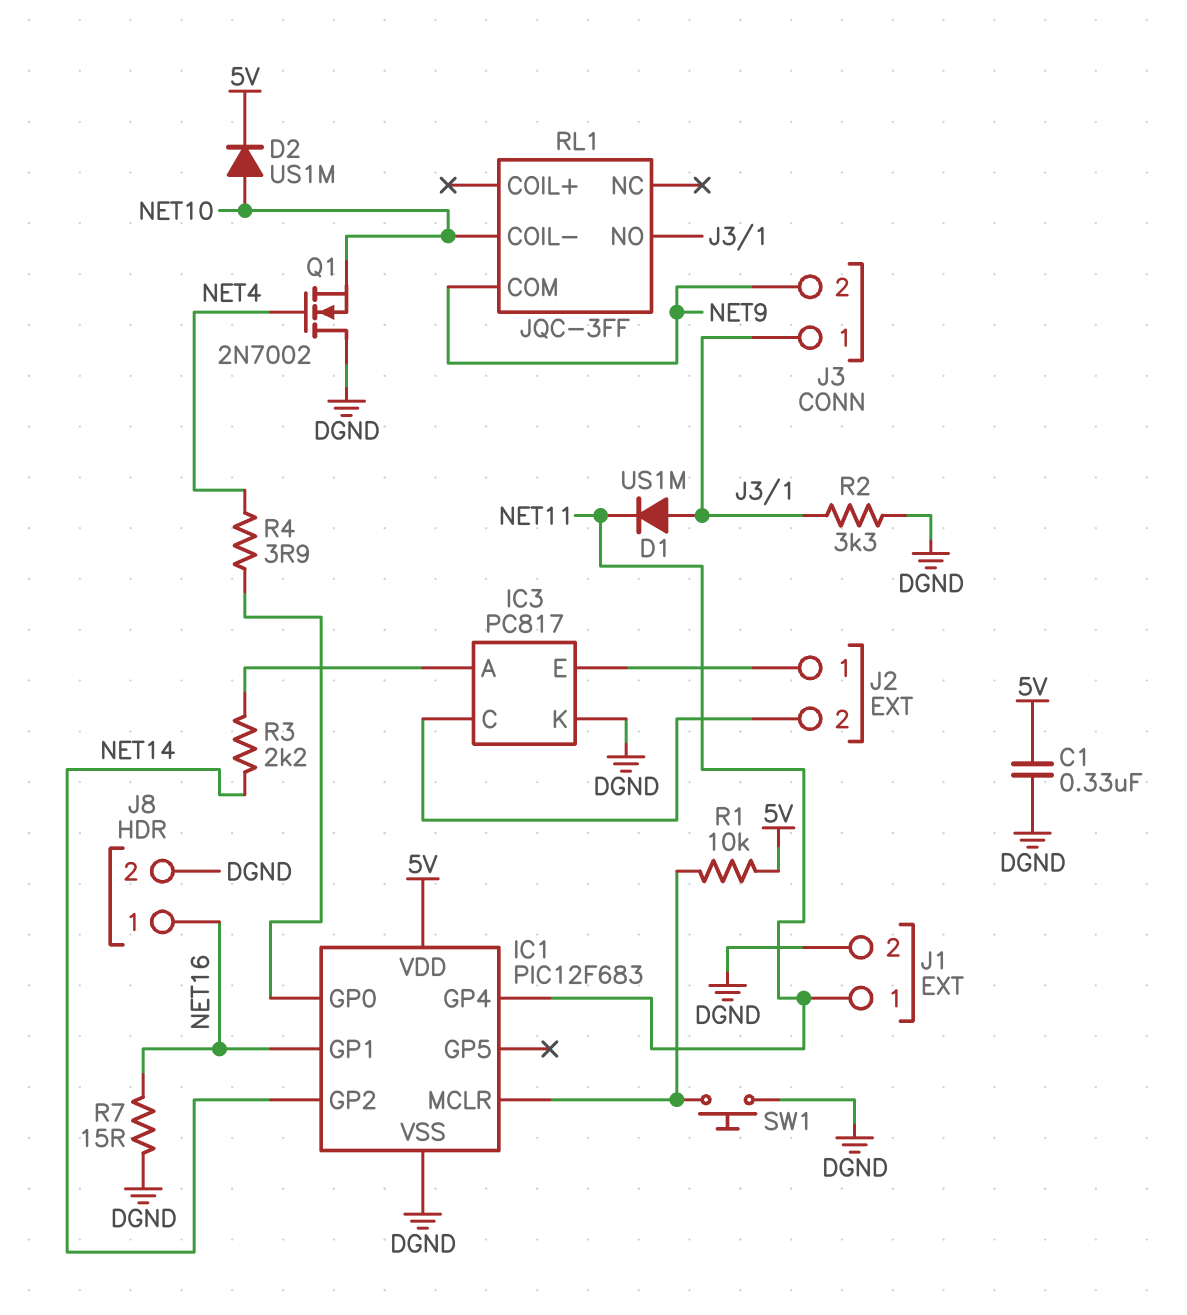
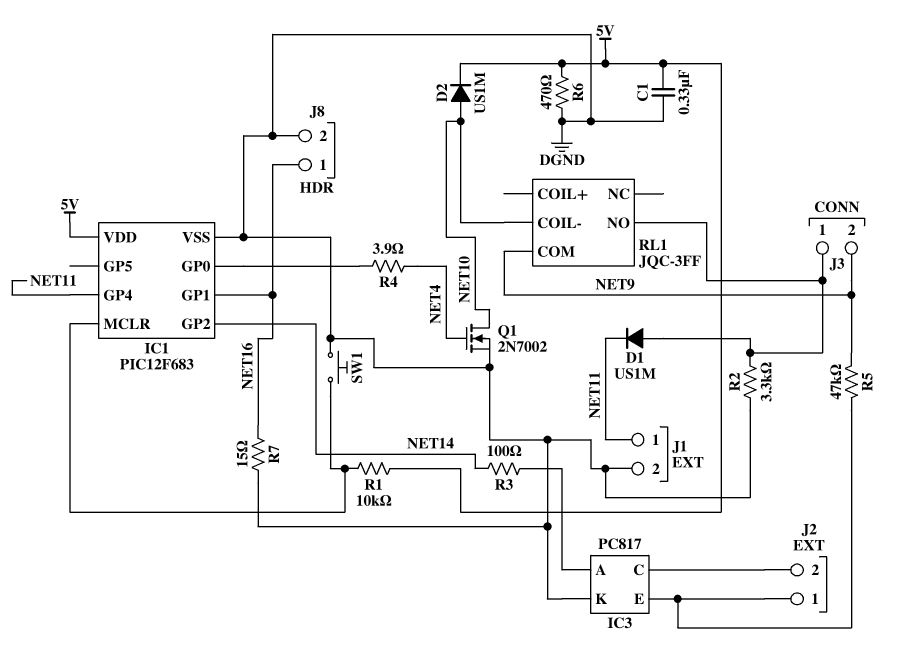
Q1: NMOS 2N7002 (G NET4, D DGND, S NET10) -> NMOS 2N7002 (G NET4, D NET10, S DGND)
R3: 2.2k (IC3/A, NET14) -> 100 (IC3/A, NET14)
R5: none -> 47k (IC3/E, NET9)
R6: none -> 470 (5V, DGND)

